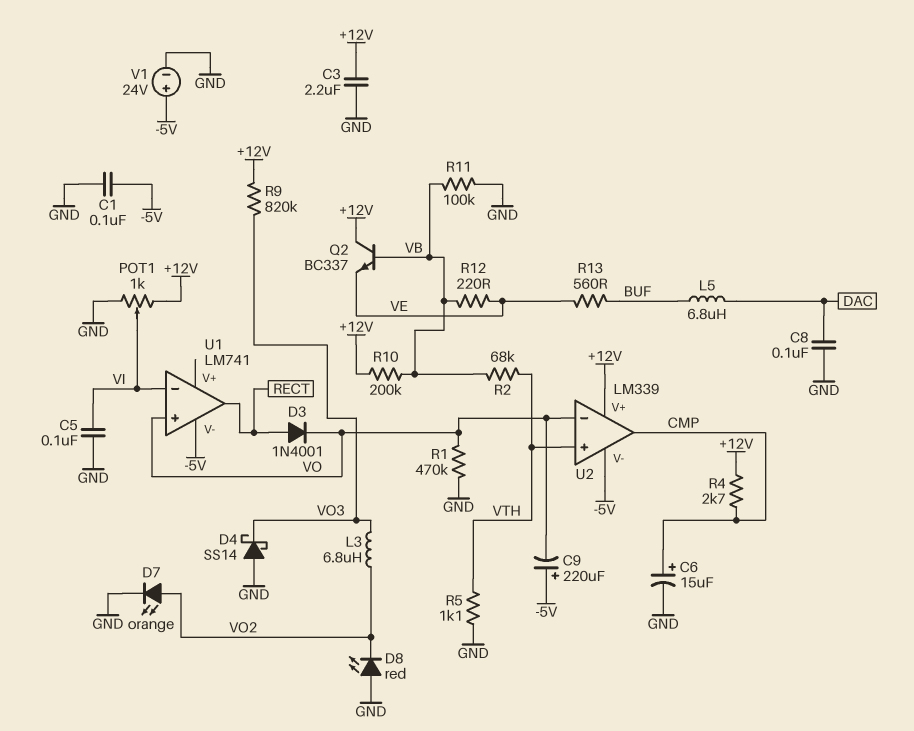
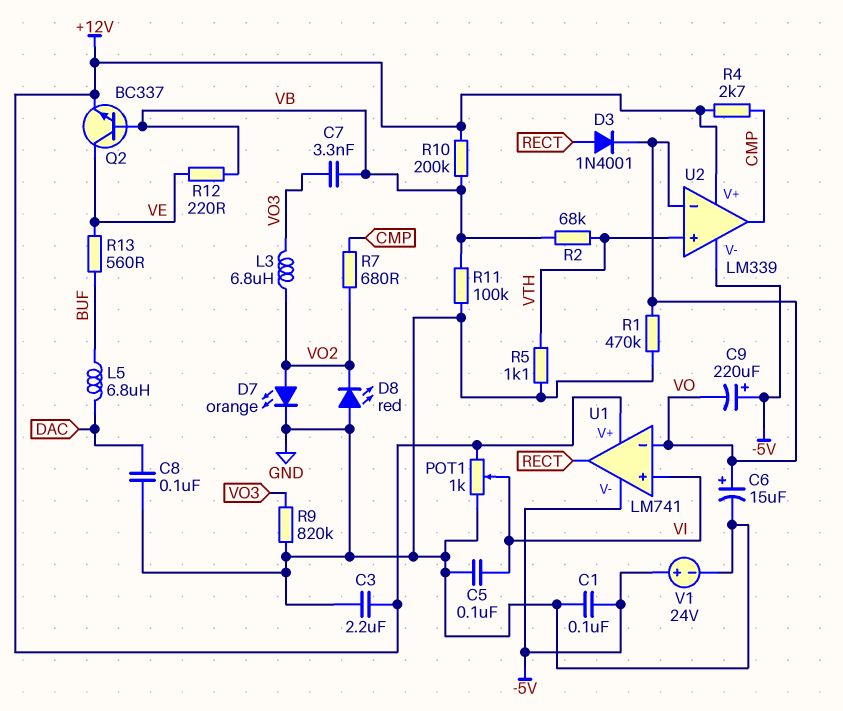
C6: 15uF (plus CMP, minus GND) -> 15uF (plus VO, minus GND)
C7: none -> 3.3nF (VB, VO3)
D4: schottky SS14 (A GND, K VO3) -> none
Q2: NPN BC337 (B VB, C +12V, E VE) -> NPN BC337 (B VB, C VE, E +12V)
R7: none -> 680 (CMP, VO2)
R9: 820k (+12V, VO3) -> 820k (GND, VO3)
U1 pin V+: none -> +12V
U1 pin in+: VO -> VI
U1 pin in-: VI -> VO

